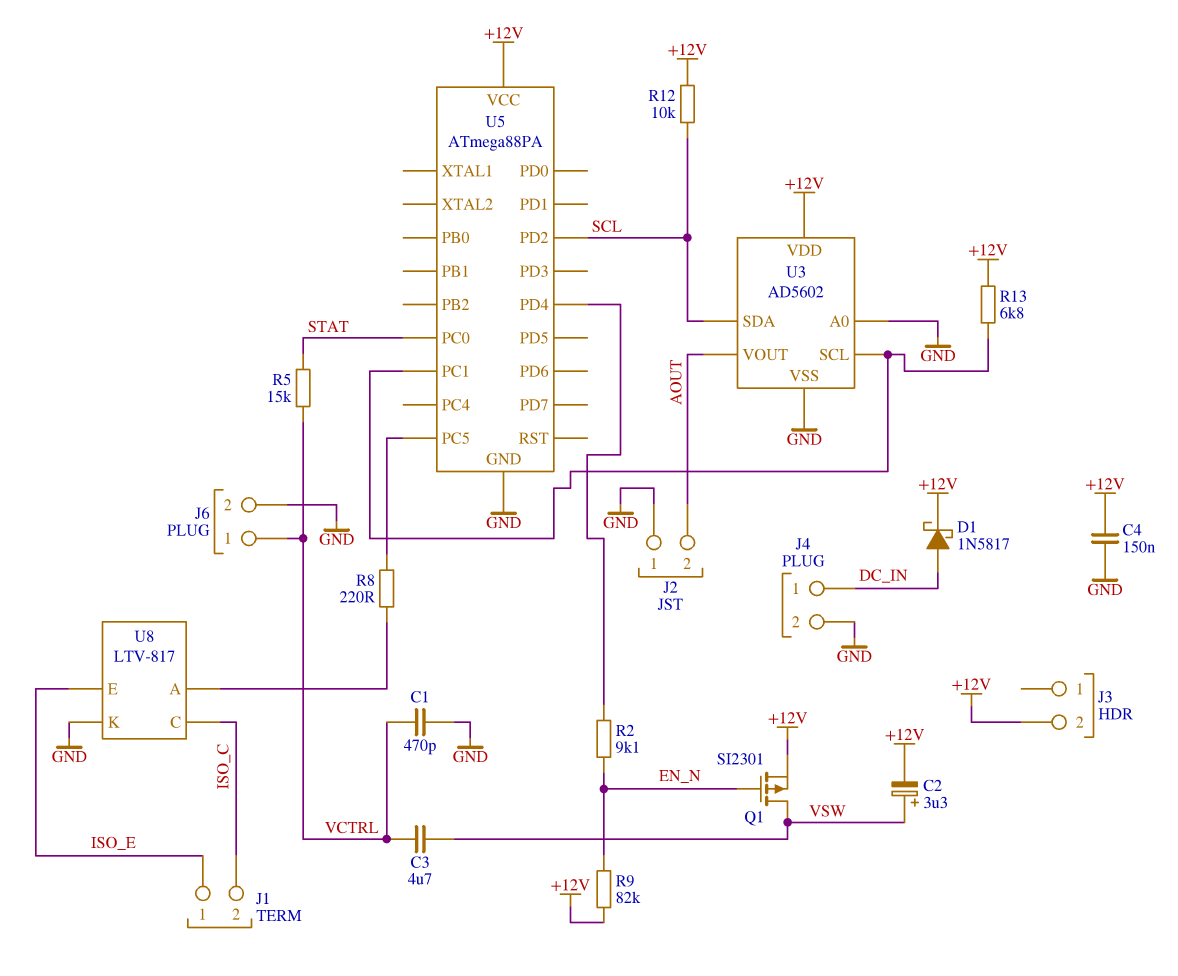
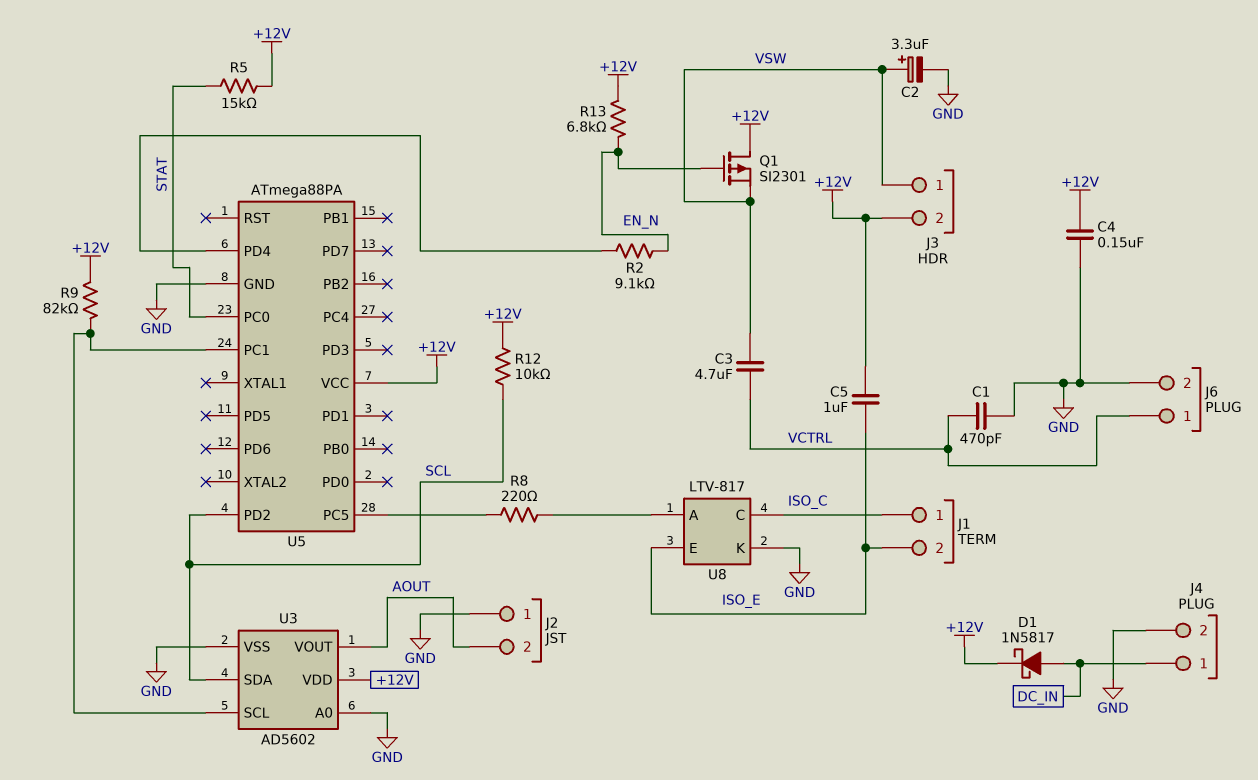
C2: 3.3uF (plus VSW, minus +12V) -> 3.3uF (plus VSW, minus GND)
C5: none -> 1uF (+12V, ISO_E)
J1 pin 1: ISO_E -> ISO_C
J1 pin 2: ISO_C -> ISO_E
J3 pin 1: none -> VSW
Q1: PMOS SI2301 (G EN_N, D VSW, S +12V) -> PMOS SI2301 (G EN_N, D +12V, S VSW)
R5: 15k (STAT, VCTRL) -> 15k (+12V, STAT)
R9: 82k (+12V, EN_N) -> 82k (+12V, U3/SCL)
R13: 6.8k (+12V, U3/SCL) -> 6.8k (+12V, EN_N)

